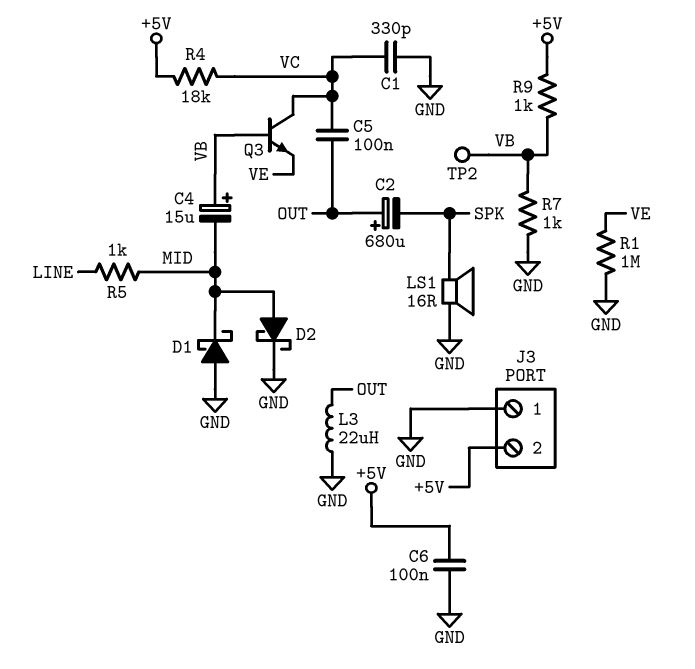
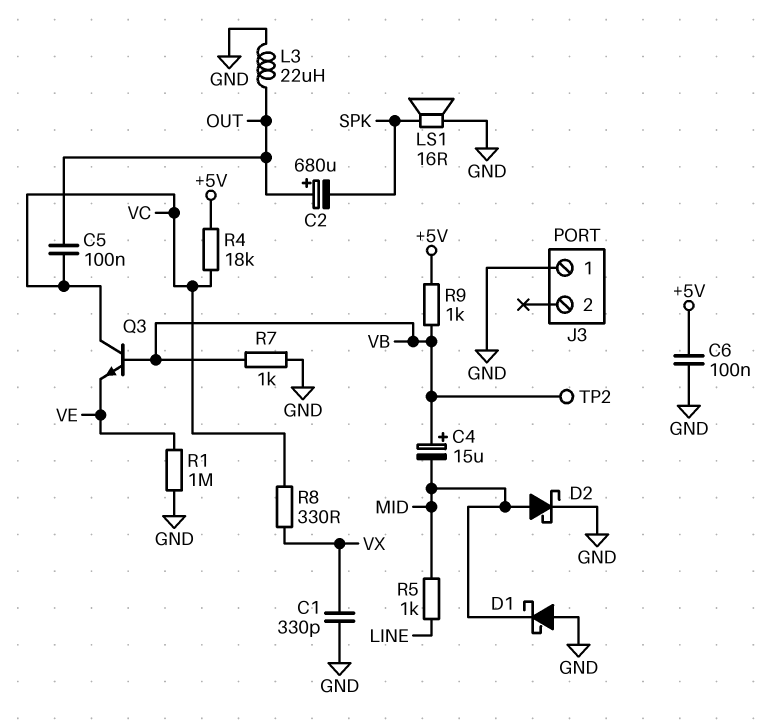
C1: 330pF (GND, VC) -> 330pF (GND, VX)
J3 pin 2: +5V -> none
R8: none -> 330 (VC, VX)

